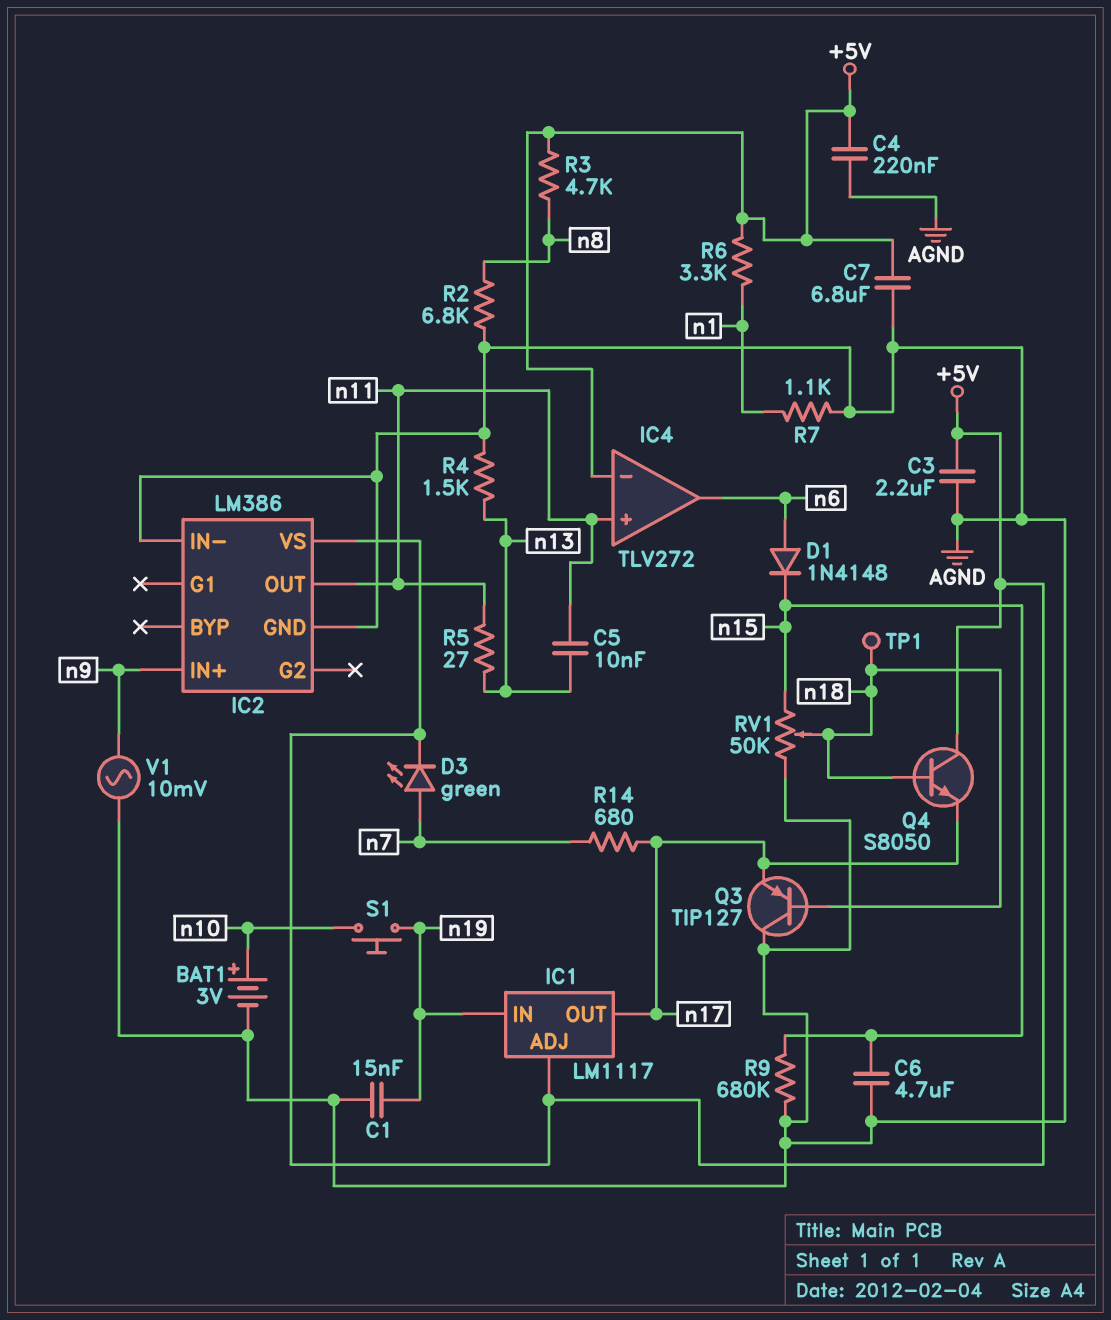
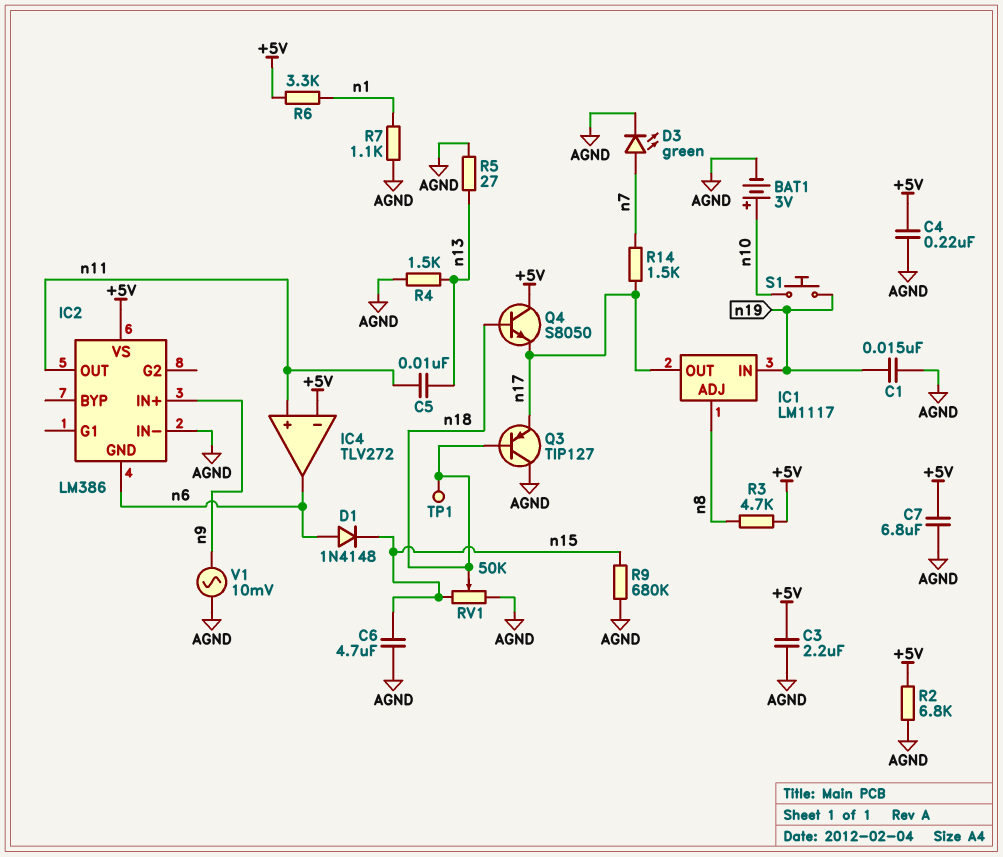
D3: LED green (A n7, K +5V) -> LED green (A n7, K AGND)
IC1 pin ADJ: +5V -> n8
IC2 pin GND: AGND -> n6
R2: 6.8k (AGND, n8) -> 6.8k (+5V, AGND)
R5: 27 (n11, n13) -> 27 (AGND, n13)
R14: 680 (n7, n17) -> 1.5k (n7, n17)

